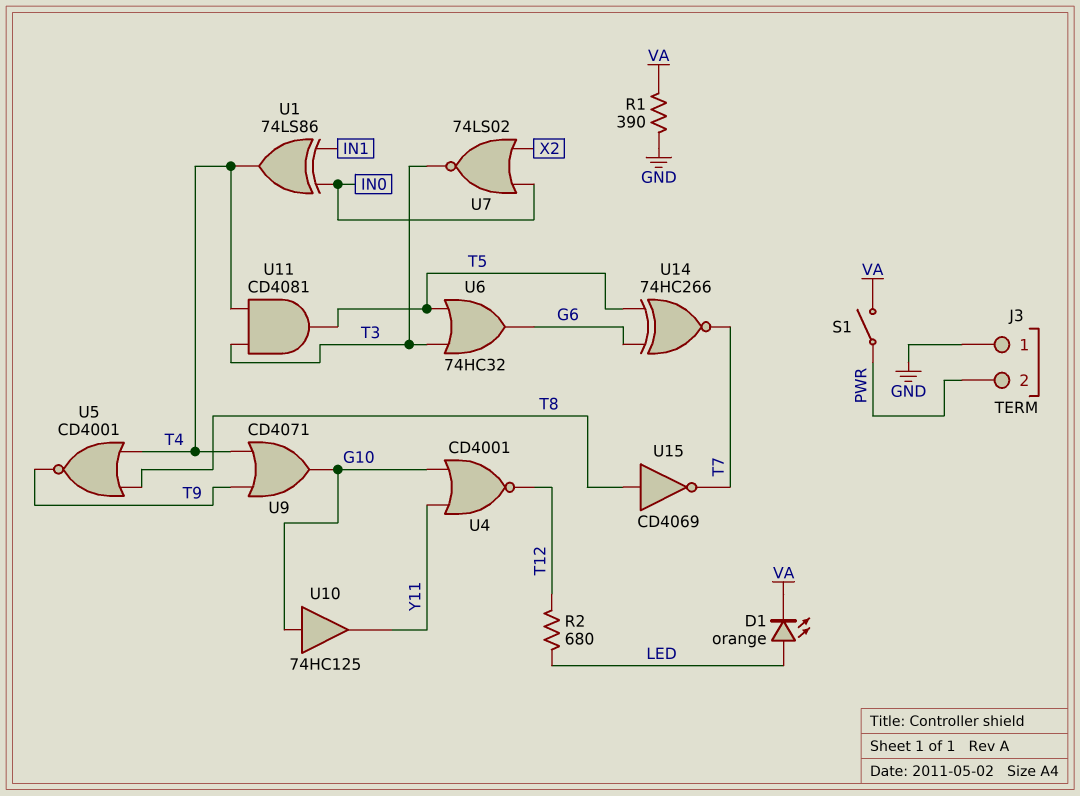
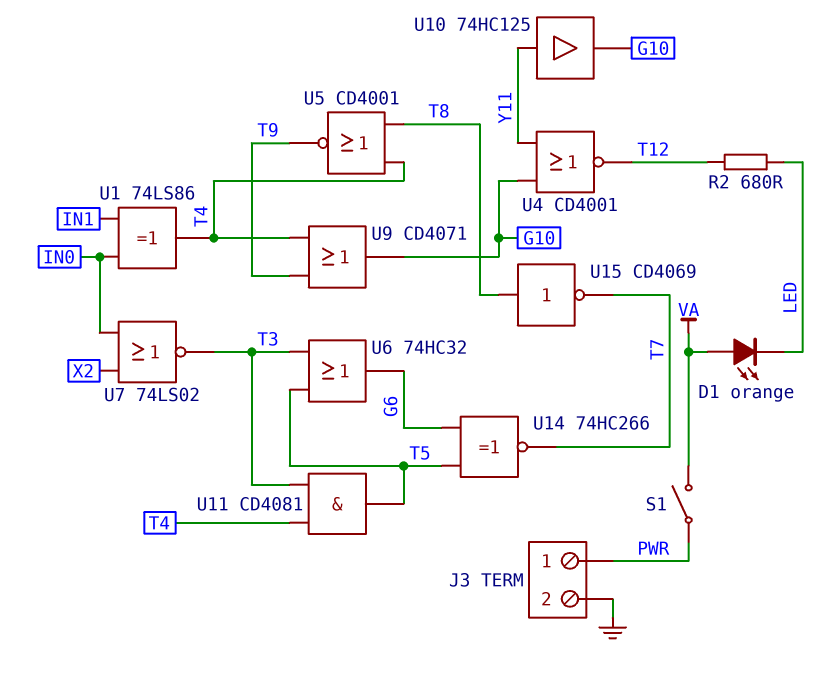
D1: LED orange (A LED, K VA) -> LED orange (A VA, K LED)
J3 pin 1: GND -> PWR
J3 pin 2: PWR -> GND
R1: 390 (GND, VA) -> none
U10: buffer 74HC125 (in G10, out Y11) -> buffer 74HC125 (in Y11, out G10)

